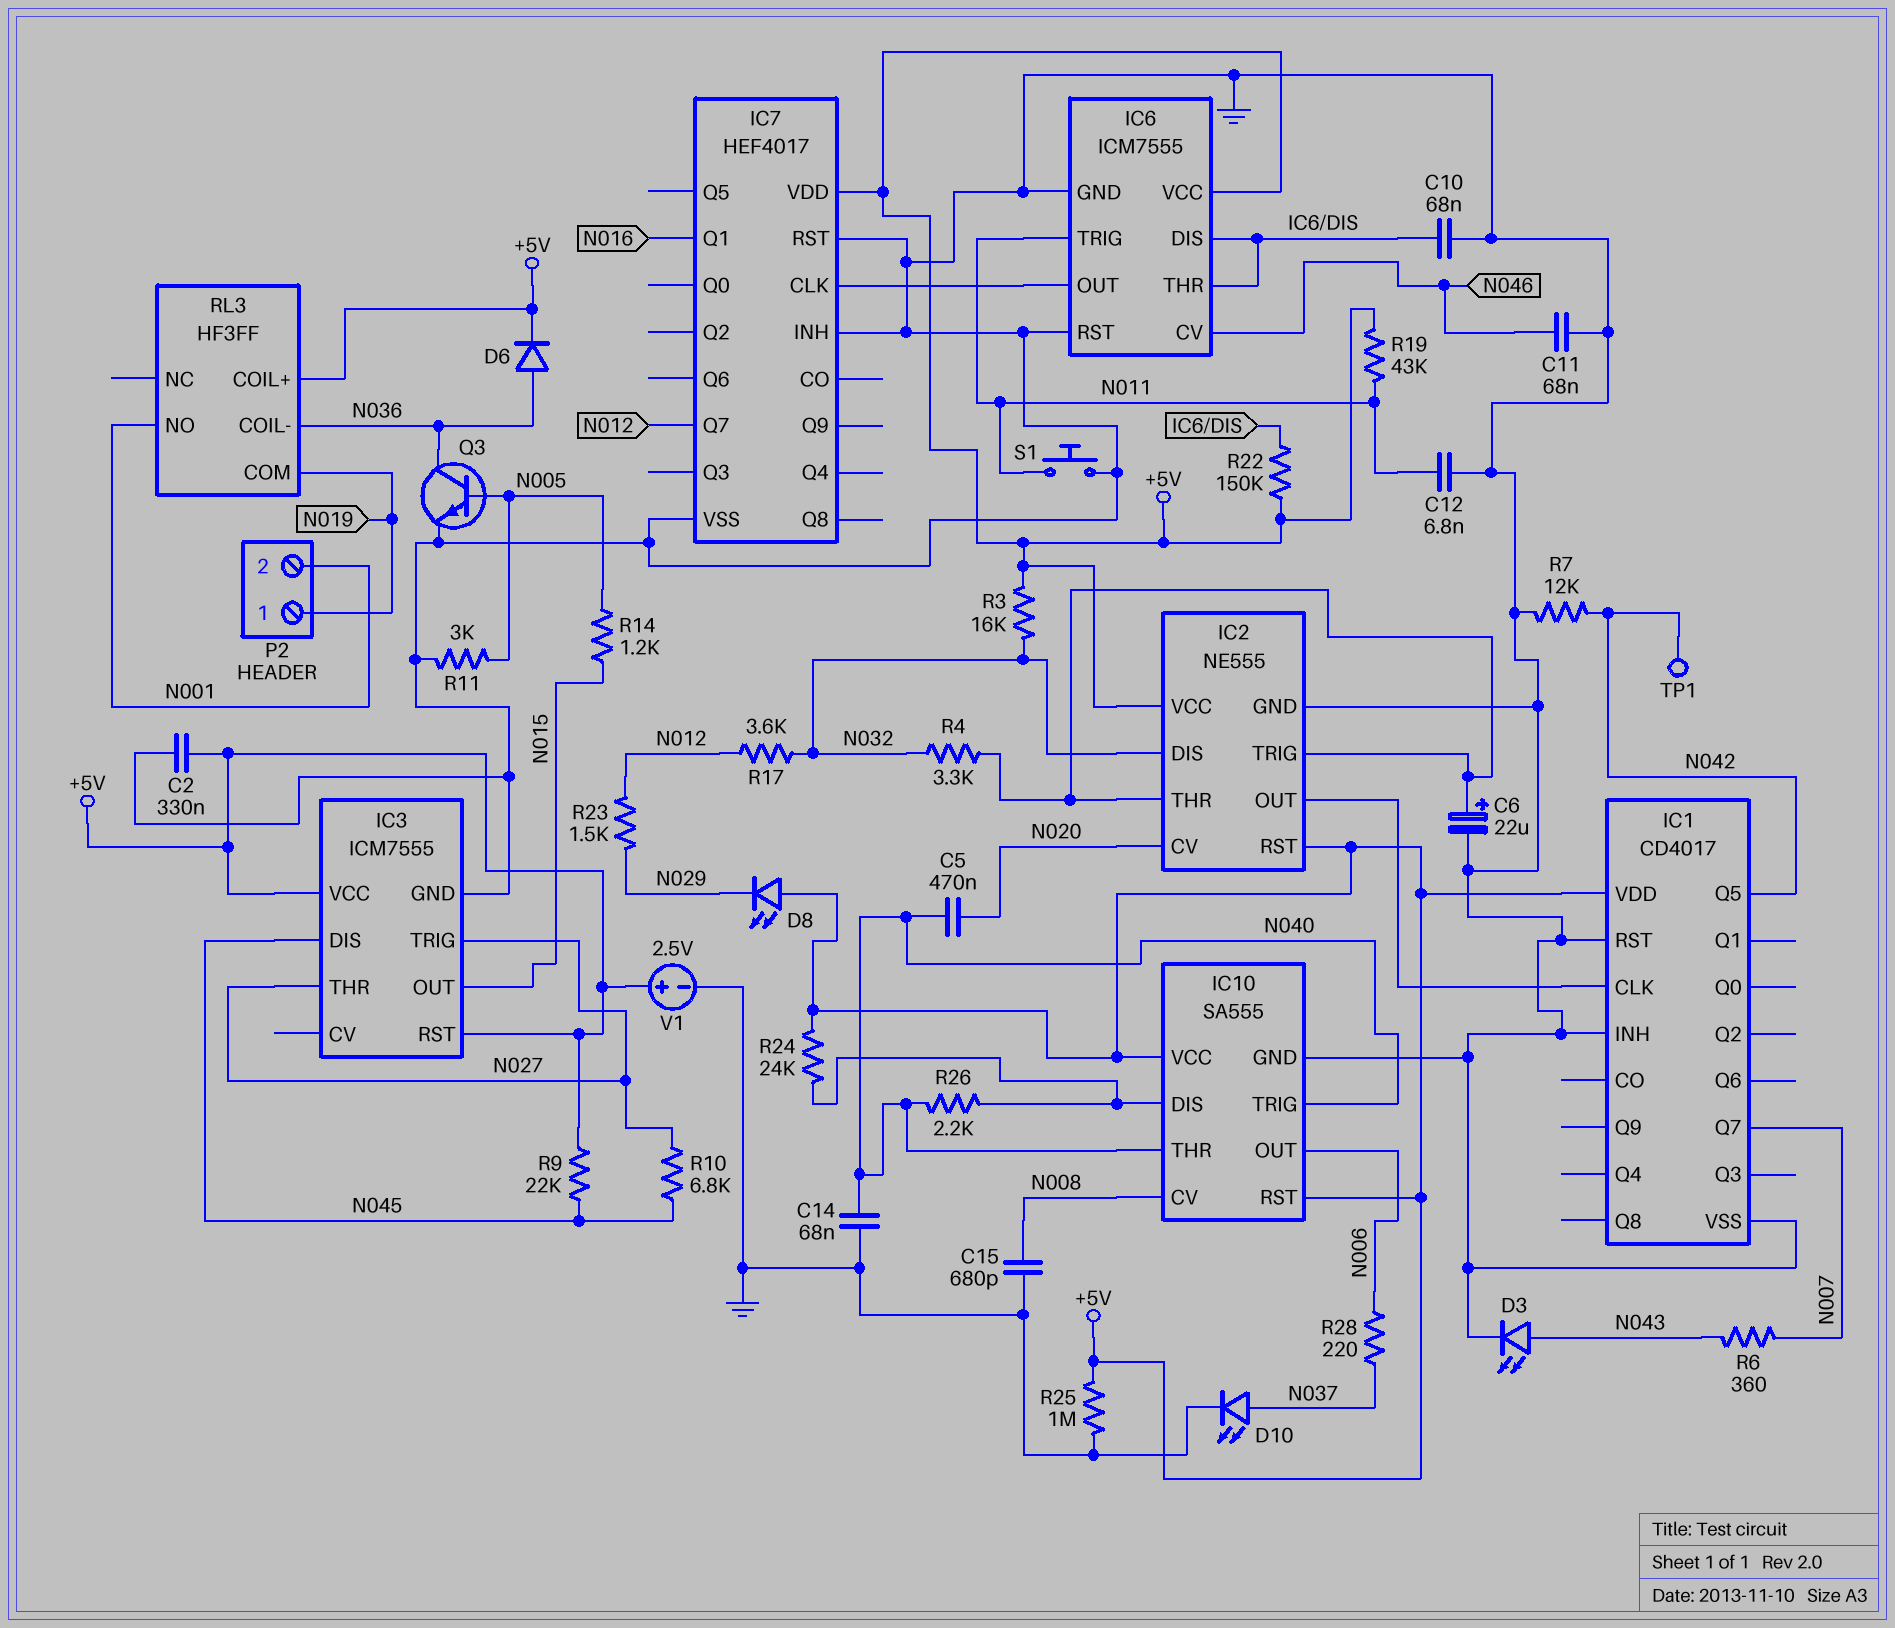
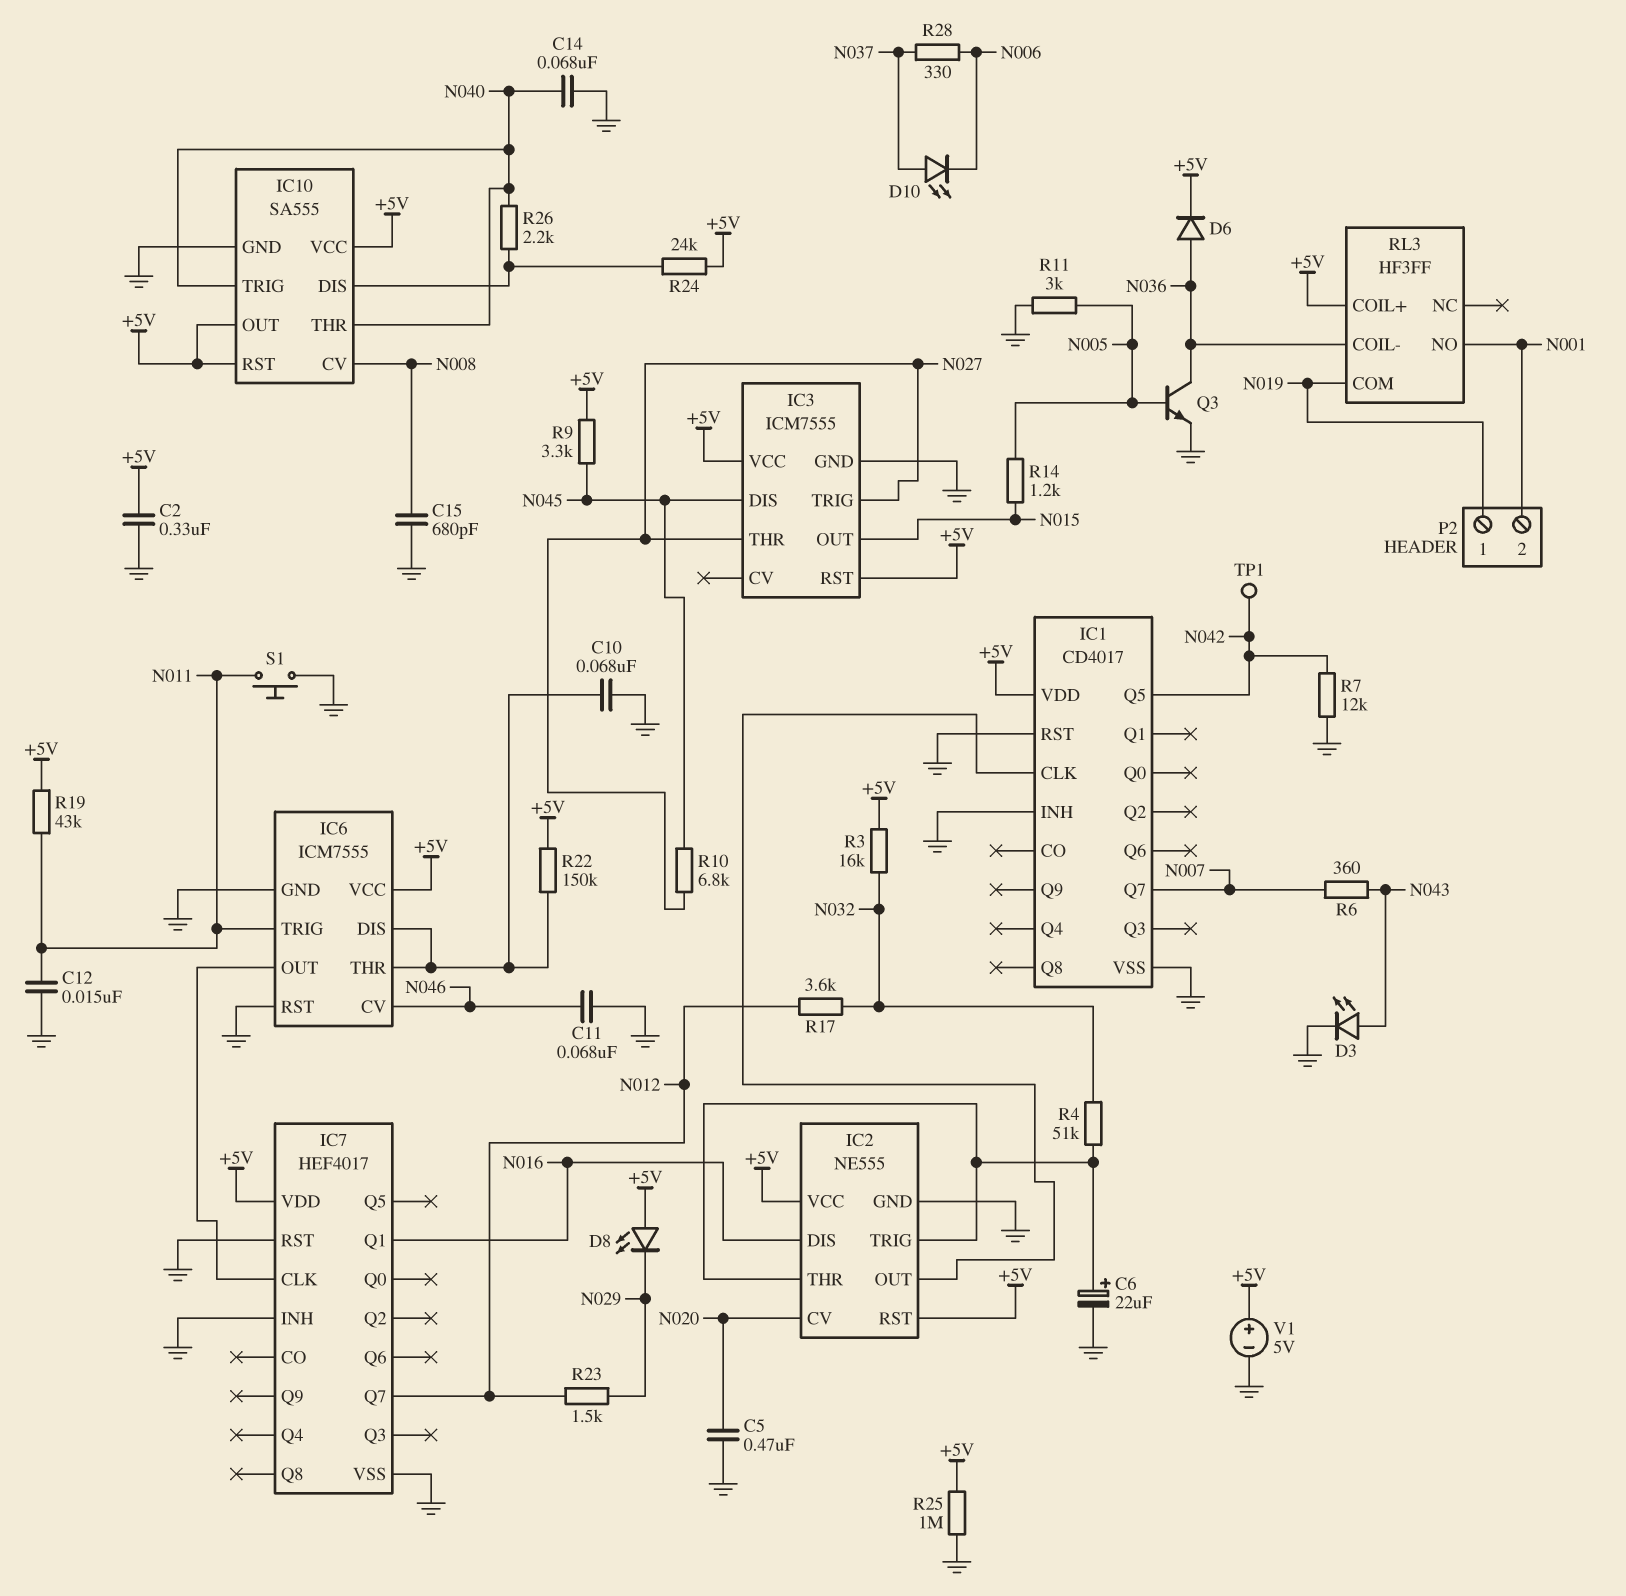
C5: 470nF (N020, N040) -> 470nF (GND, N020)
C12: 6.8nF (GND, N011) -> 15nF (GND, N011)
D10: LED (A N037, K GND) -> LED (A N037, K N006)
IC2 pin DIS: N032 -> N016
IC10 pin OUT: N006 -> +5V
R4: 3.3k (IC2/THR, N032) -> 51k (IC2/THR, N032)
R9: 22k (+5V, N045) -> 3.3k (+5V, N045)
R28: 220 (N006, N037) -> 330 (N006, N037)
V1: 2.5V (plus +5V, minus GND) -> 5V (plus +5V, minus GND)

